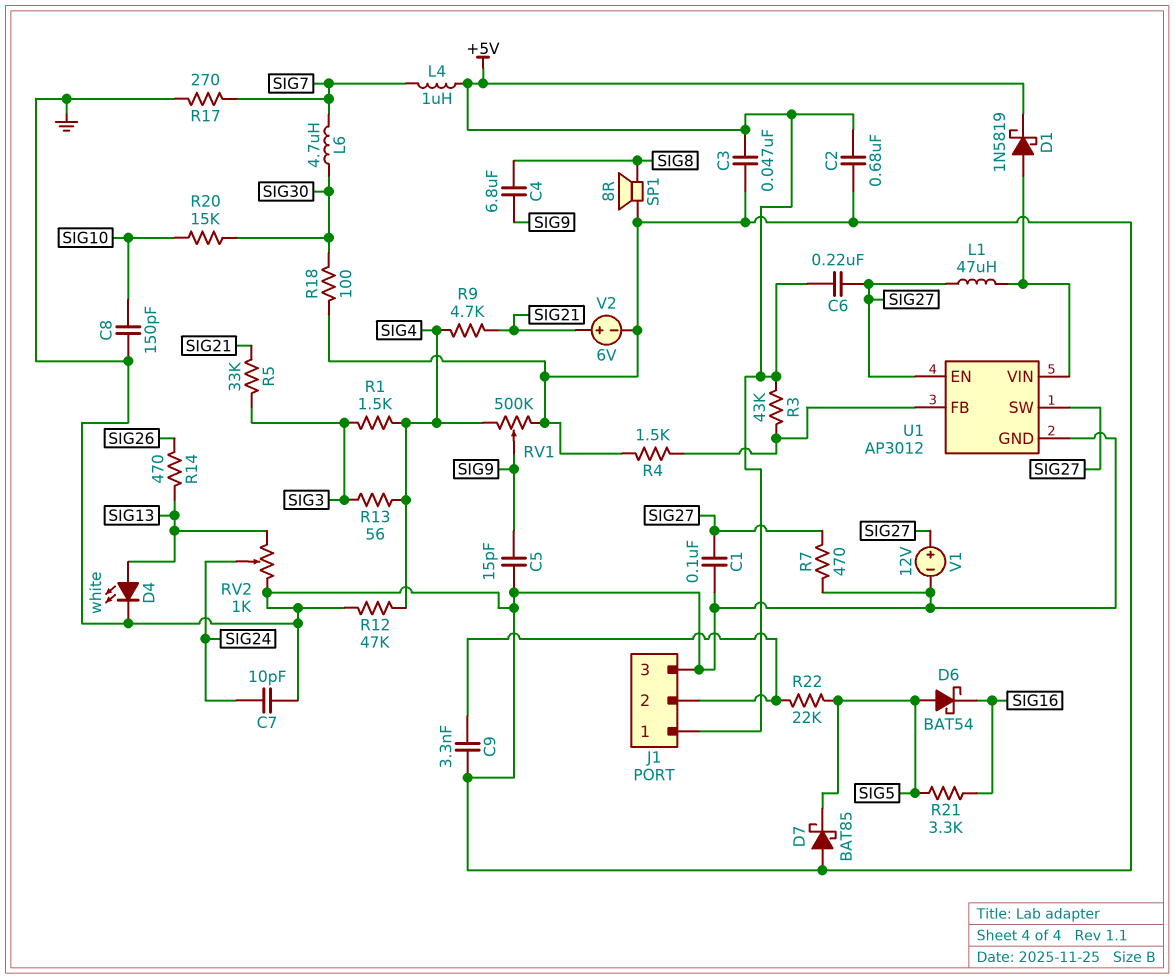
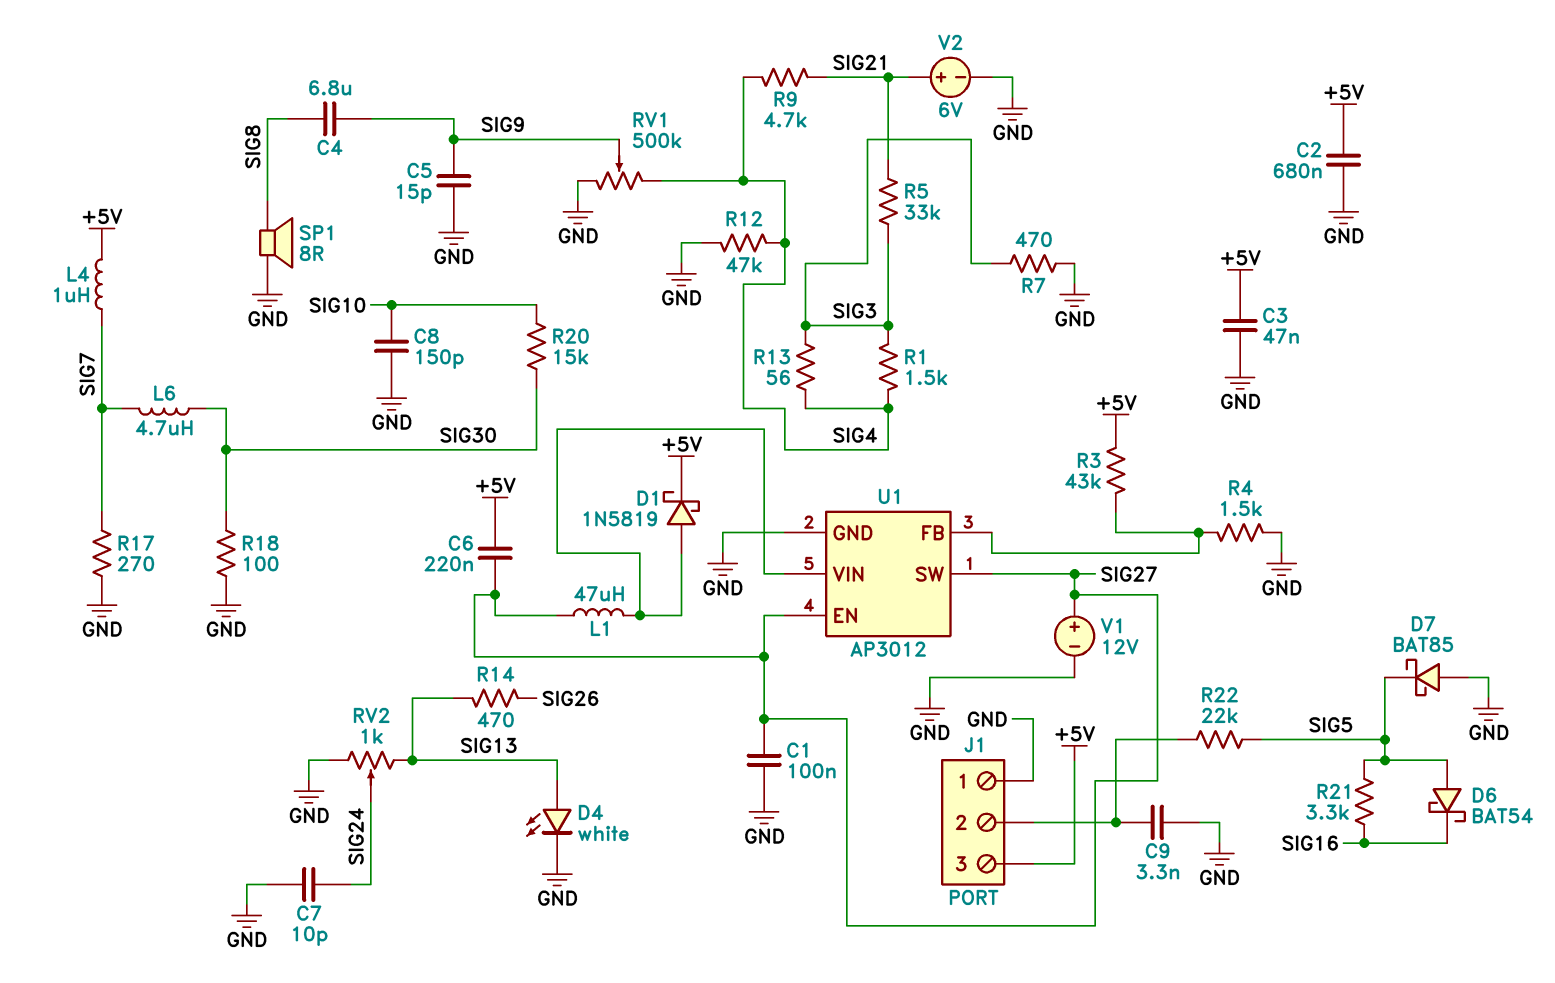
J1 pin 1: +5V -> GND
J1 pin 3: GND -> +5V
R7: 470 (GND, SIG27) -> 470 (GND, SIG3)

